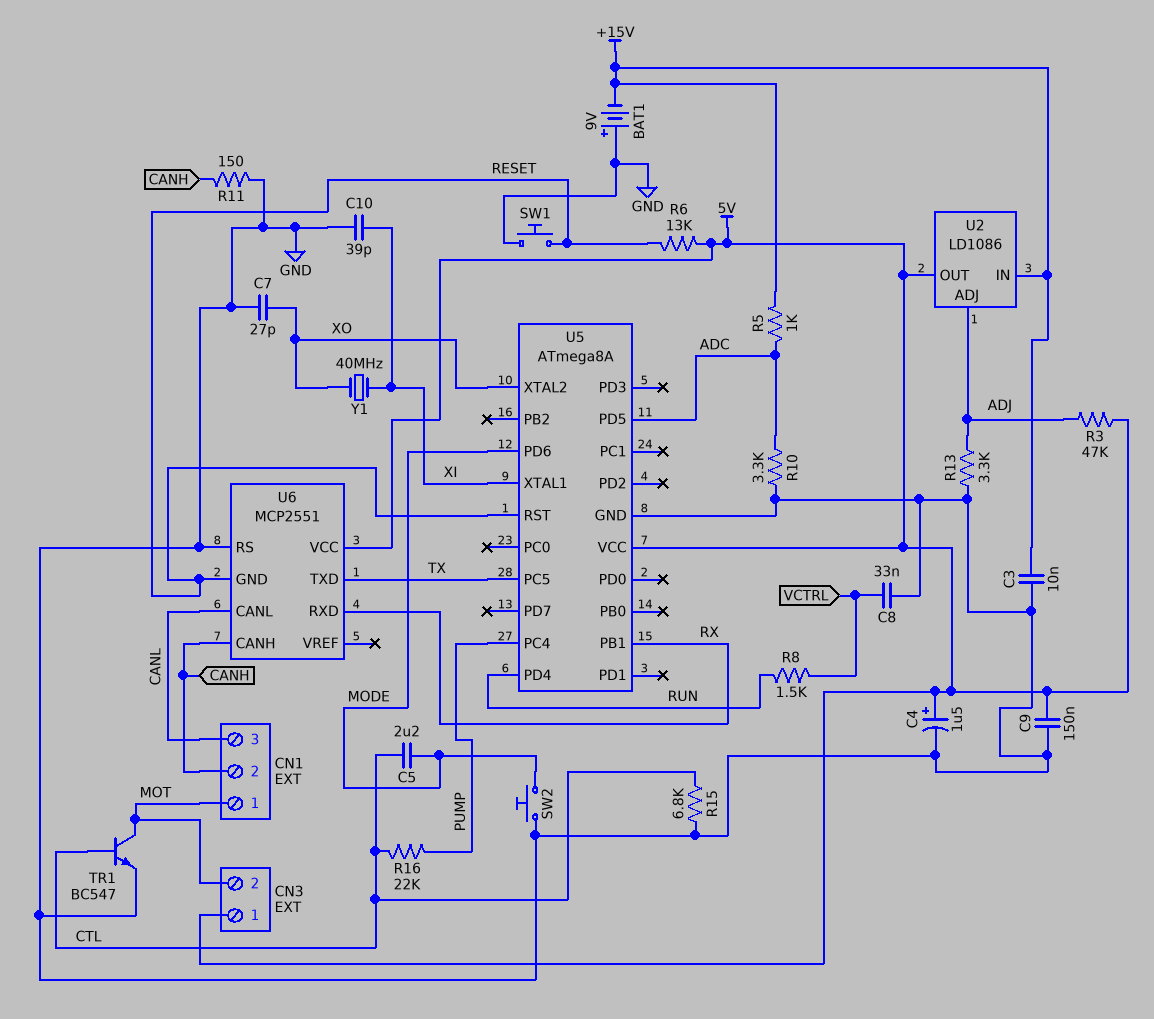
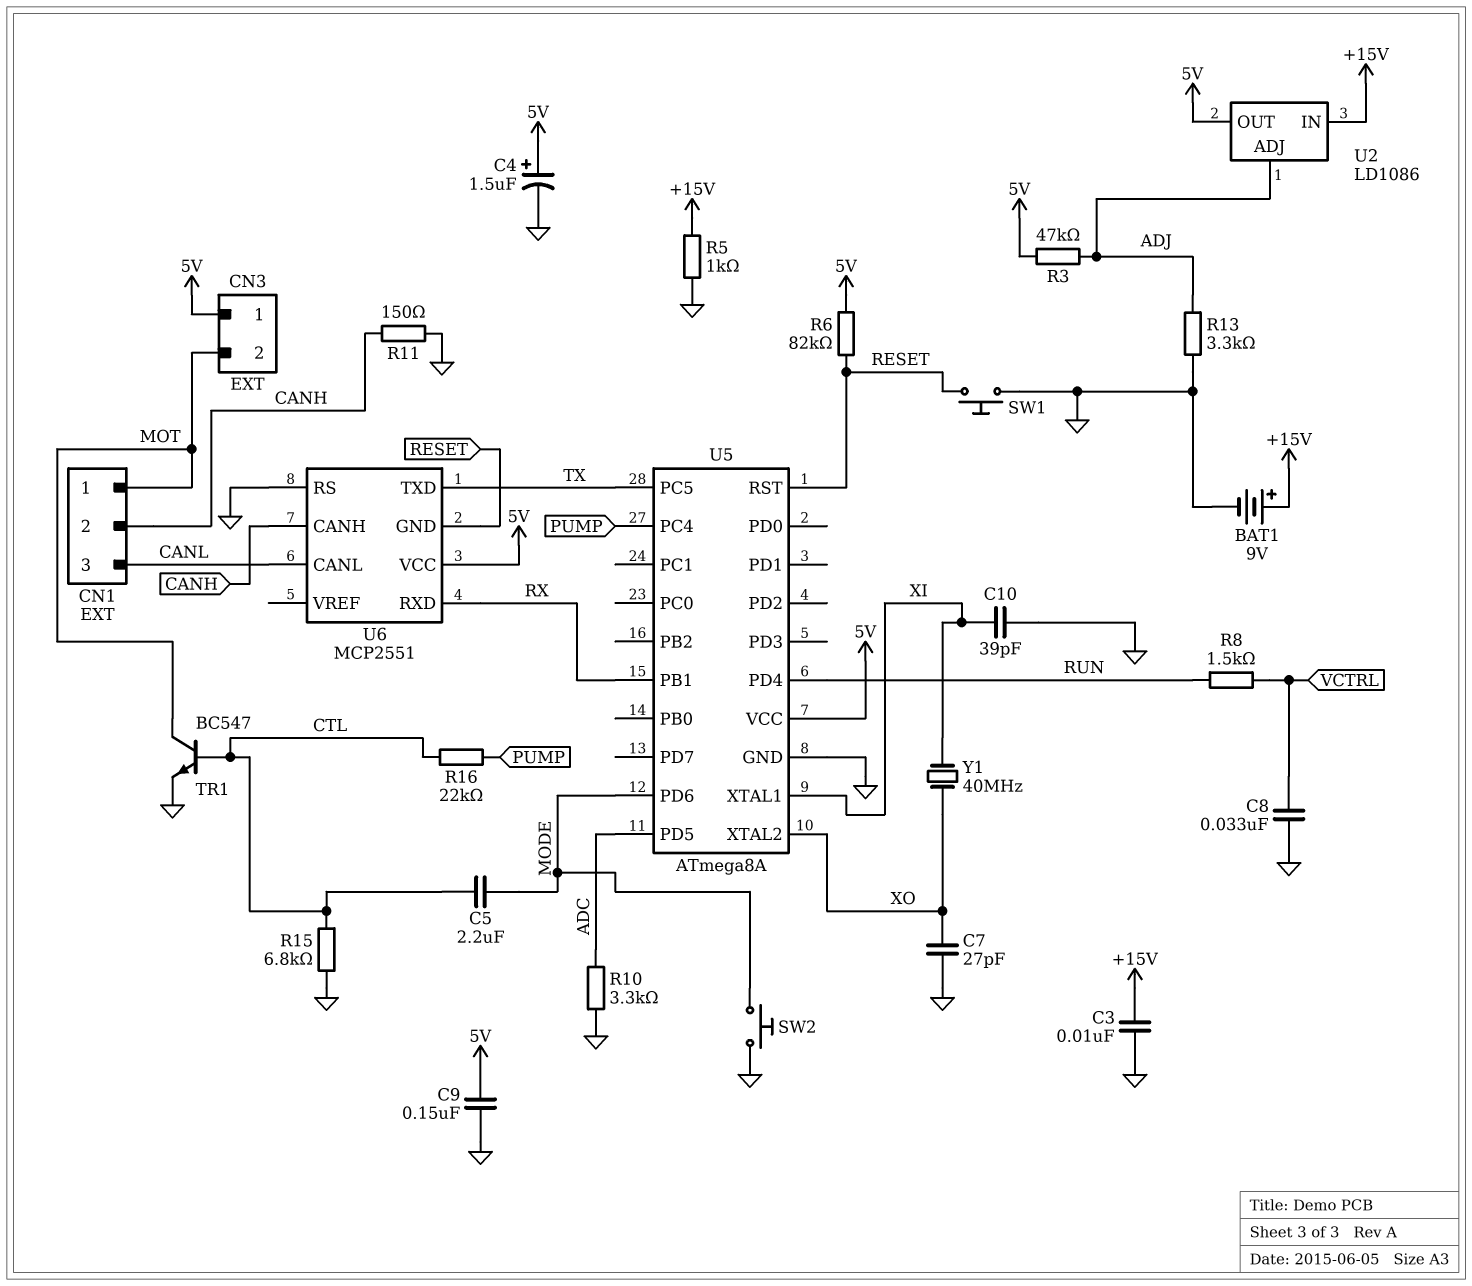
BAT1: 9V (plus GND, minus +15V) -> 9V (plus +15V, minus GND)
R5: 1k (+15V, ADC) -> 1k (+15V, GND)
R6: 13k (5V, RESET) -> 82k (5V, RESET)

